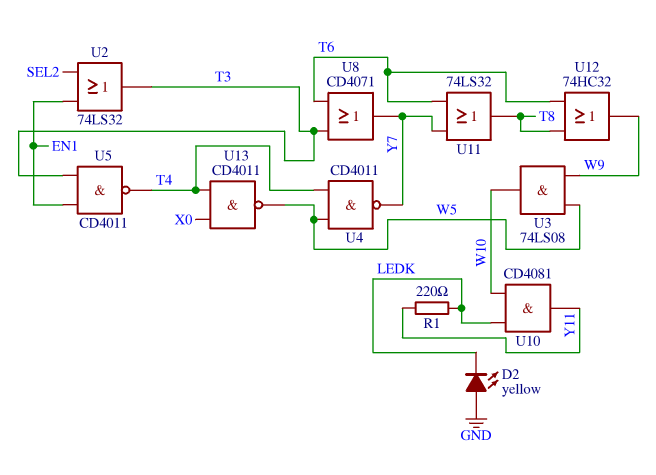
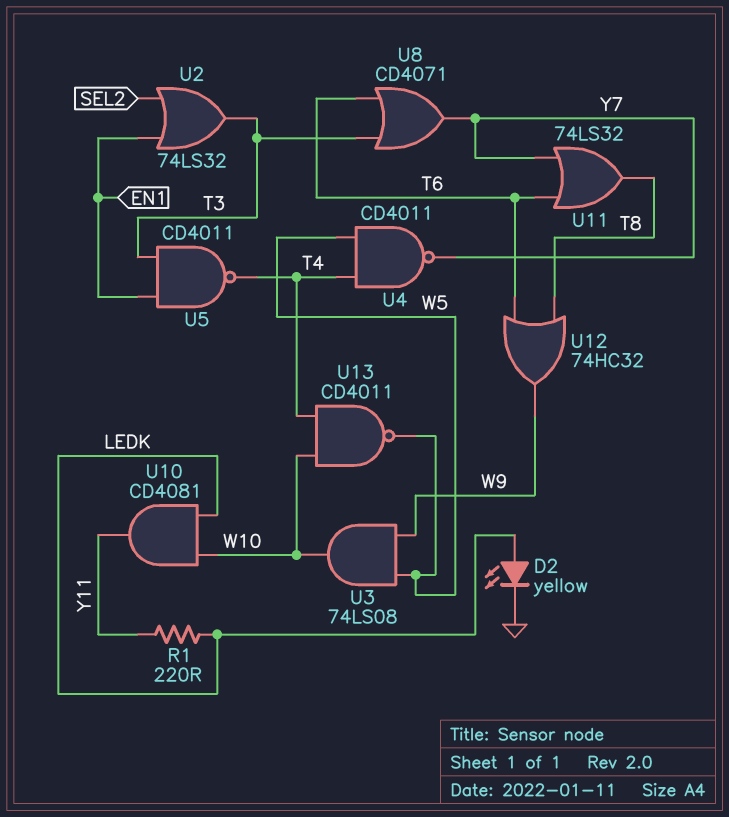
D2: LED yellow (A GND, K LEDK) -> LED yellow (A LEDK, K GND)
U13: NAND CD4011 (in T4, in X0, out W5) -> NAND CD4011 (in T4, in W10, out W5)

